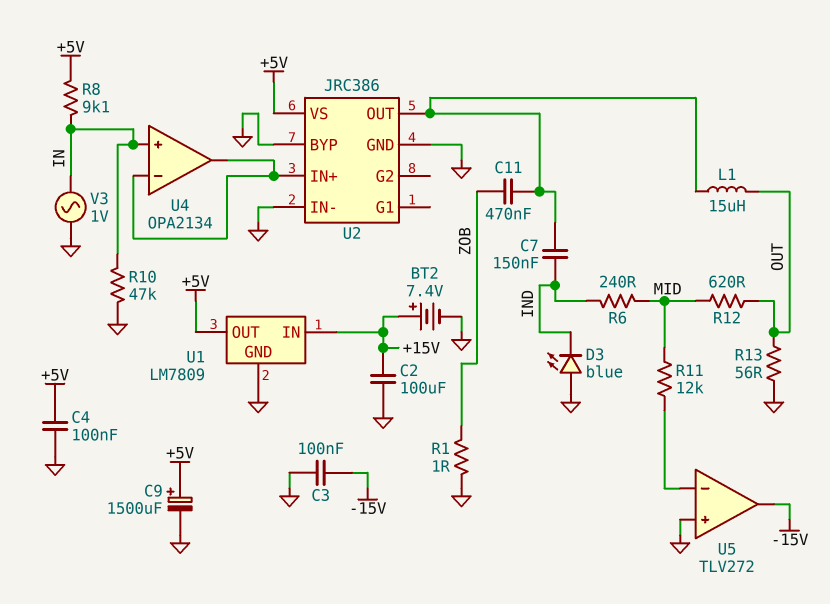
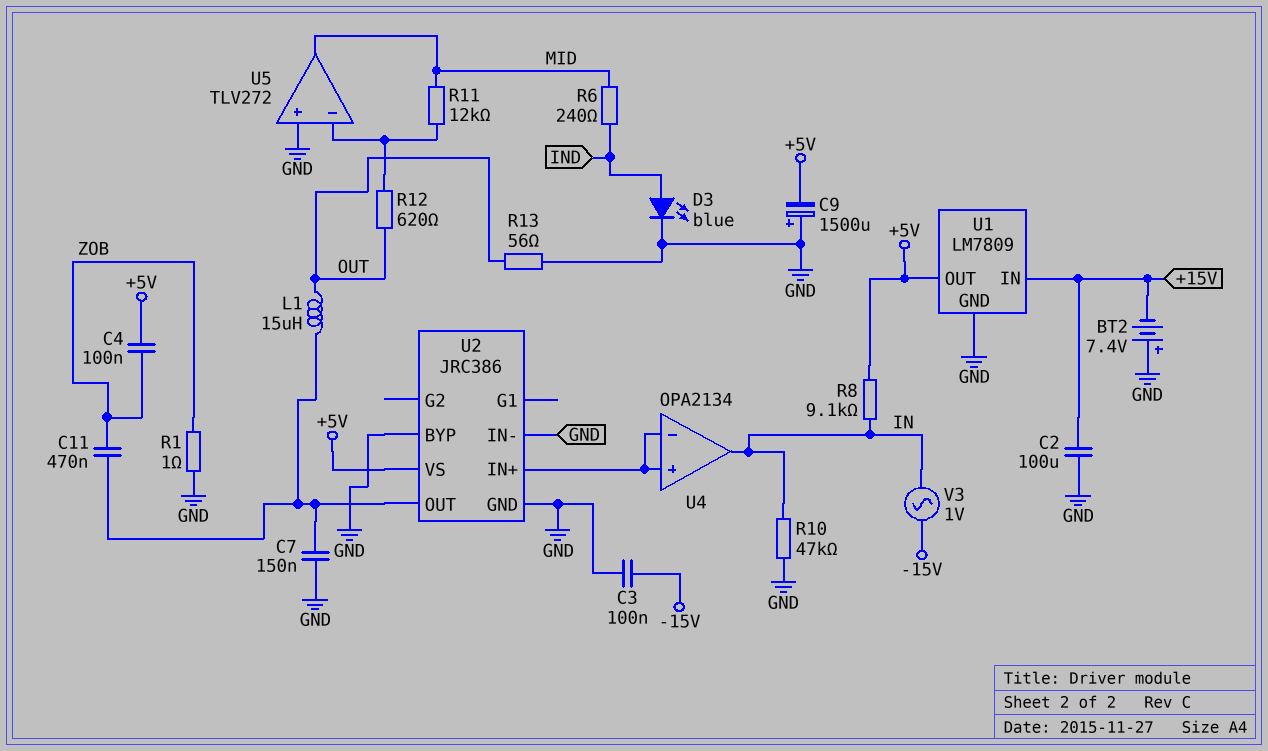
BT2: 7.4V (plus +15V, minus GND) -> 7.4V (plus GND, minus +15V)
C4: 100nF (+5V, GND) -> 100nF (+5V, ZOB)
C7: 150nF (IND, U2/OUT) -> 150nF (GND, U2/OUT)
C9: 1500uF (plus +5V, minus GND) -> 1500uF (plus GND, minus +5V)
D3: LED blue (A GND, K IND) -> LED blue (A IND, K GND)
R12: 620 (MID, OUT) -> 620 (OUT, U5/in-)
U4 pin in+: IN -> U2/IN+
U4 pin out: U2/IN+ -> IN
U5 pin out: -15V -> MID
V3: AC 1V (GND, IN) -> AC 1V (-15V, IN)

